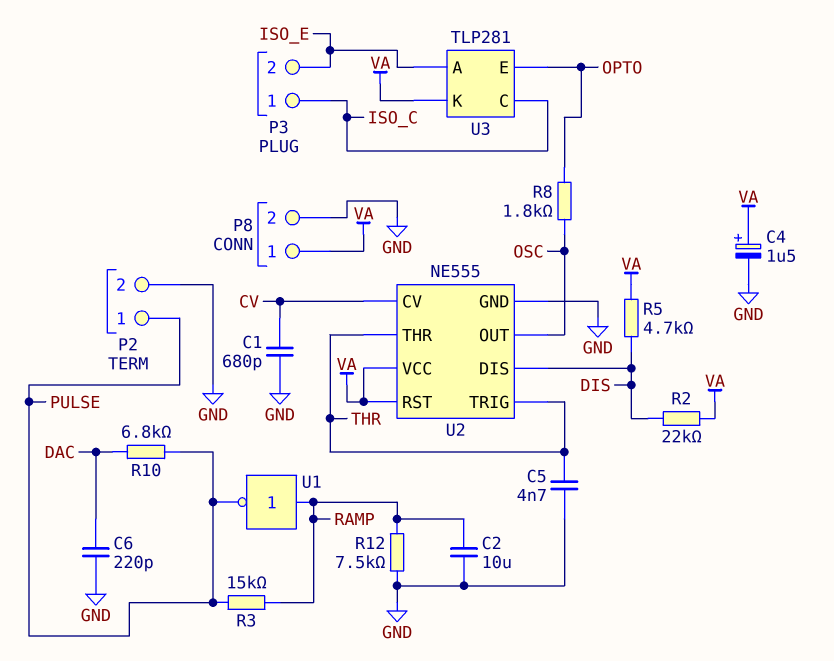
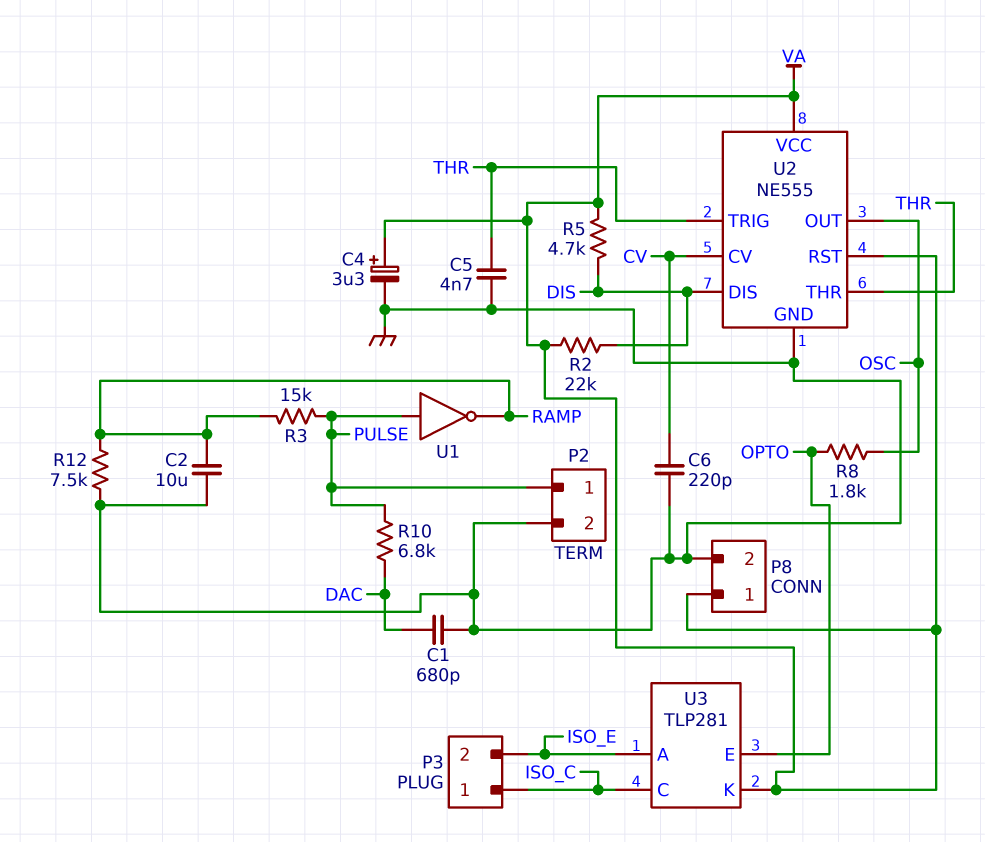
C1: 680pF (CV, GND) -> 680pF (DAC, GND)
C4: 1.5uF (plus VA, minus GND) -> 3.3uF (plus VA, minus GND)
C6: 220pF (DAC, GND) -> 220pF (CV, GND)
U1: NOT (in RAMP, out PULSE) -> NOT (in PULSE, out RAMP)

